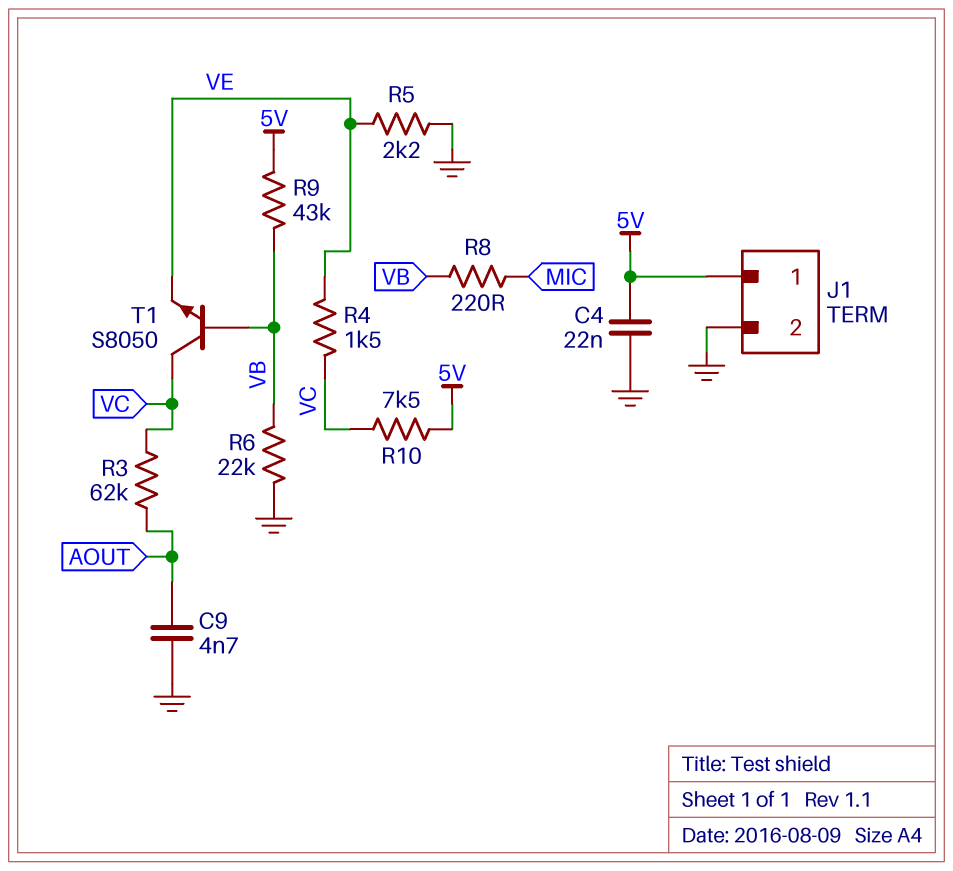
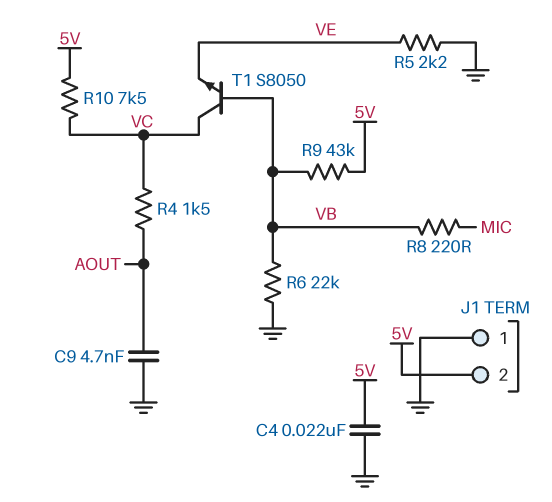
J1 pin 1: 5V -> GND
J1 pin 2: GND -> 5V
R3: 62k (AOUT, VC) -> none
R4: 1.5k (VC, VE) -> 1.5k (AOUT, VC)

